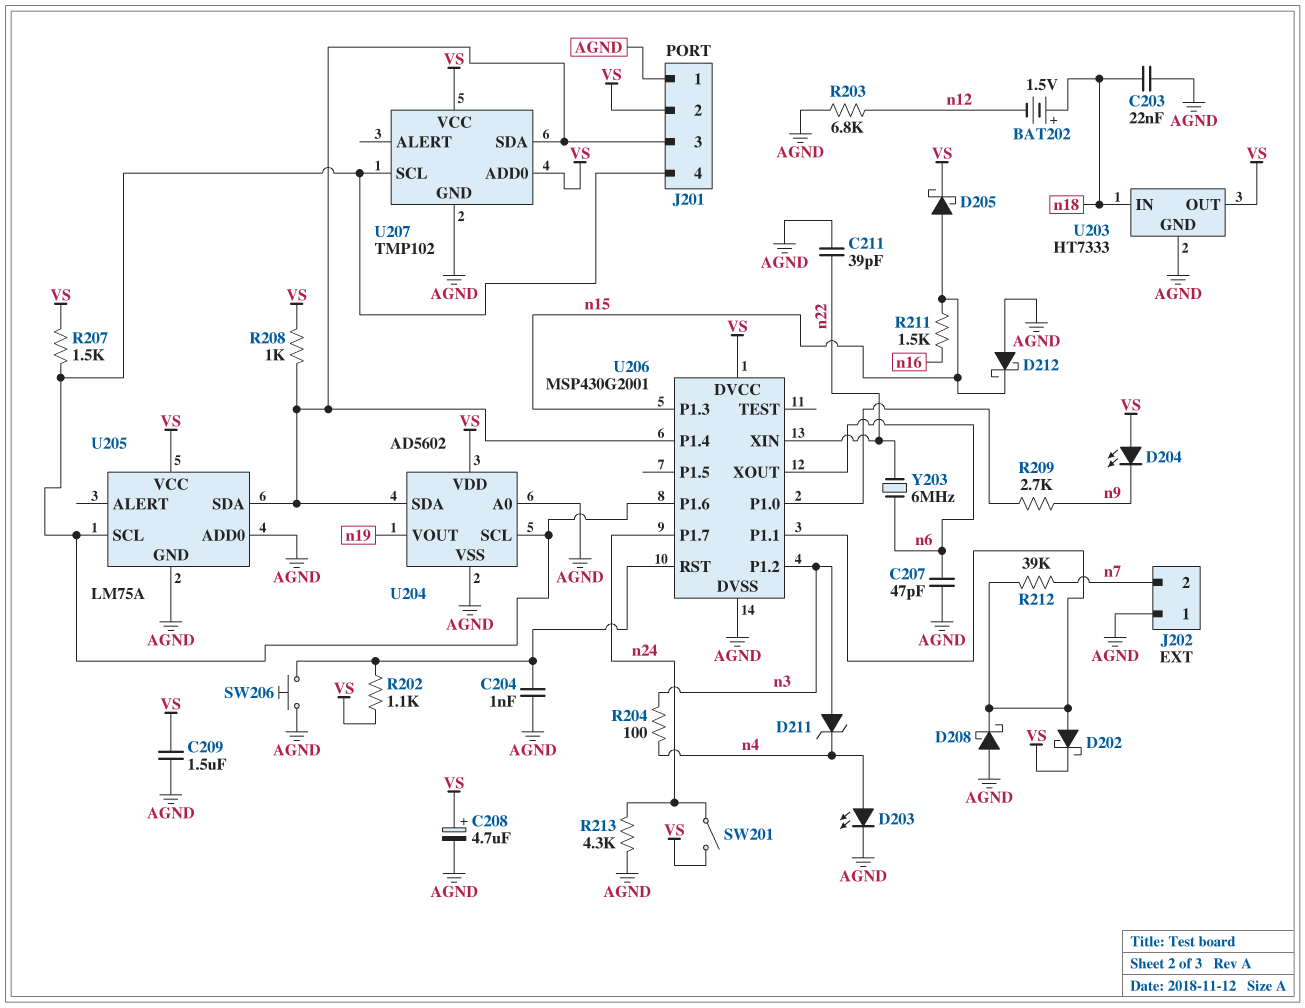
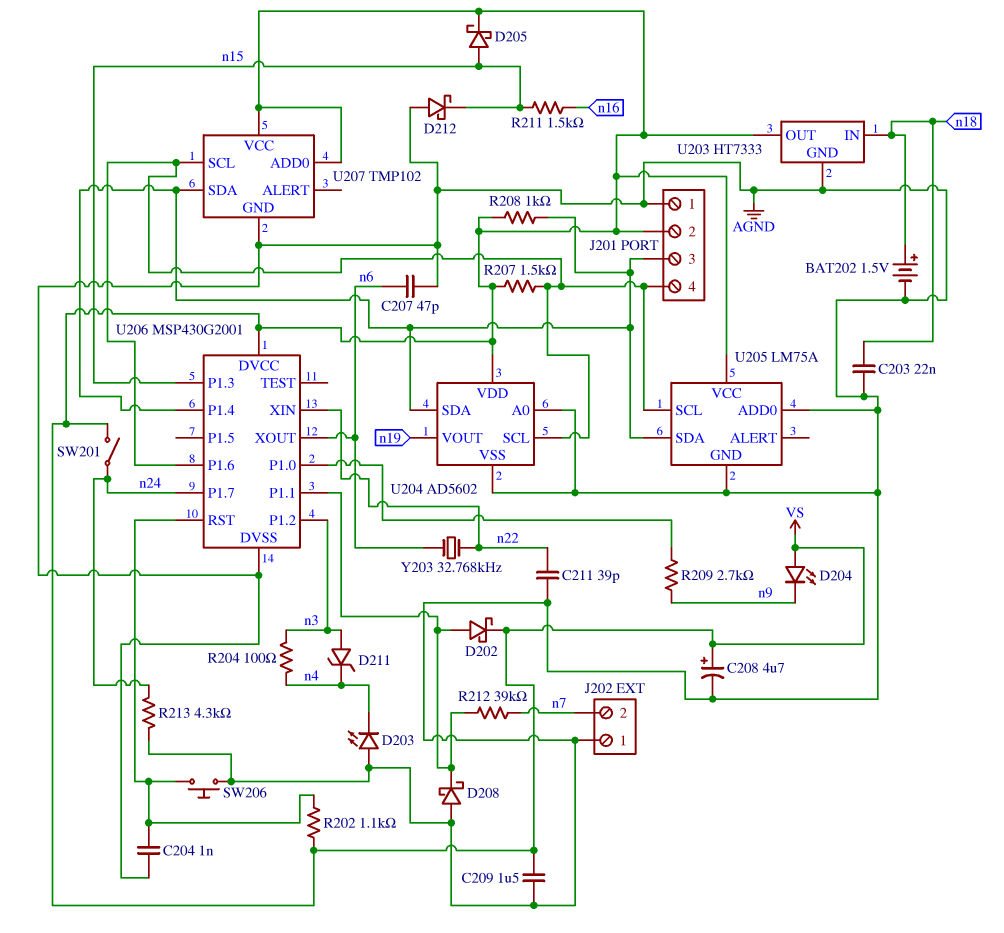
BAT202: 1.5V (plus n18, minus n12) -> 1.5V (plus n18, minus AGND)
D203: LED (A n4, K AGND) -> LED (A AGND, K n4)
R203: 6.8k (AGND, n12) -> none
Y203: 6MHz (n6, n22) -> 32.768kHz (n6, n22)

